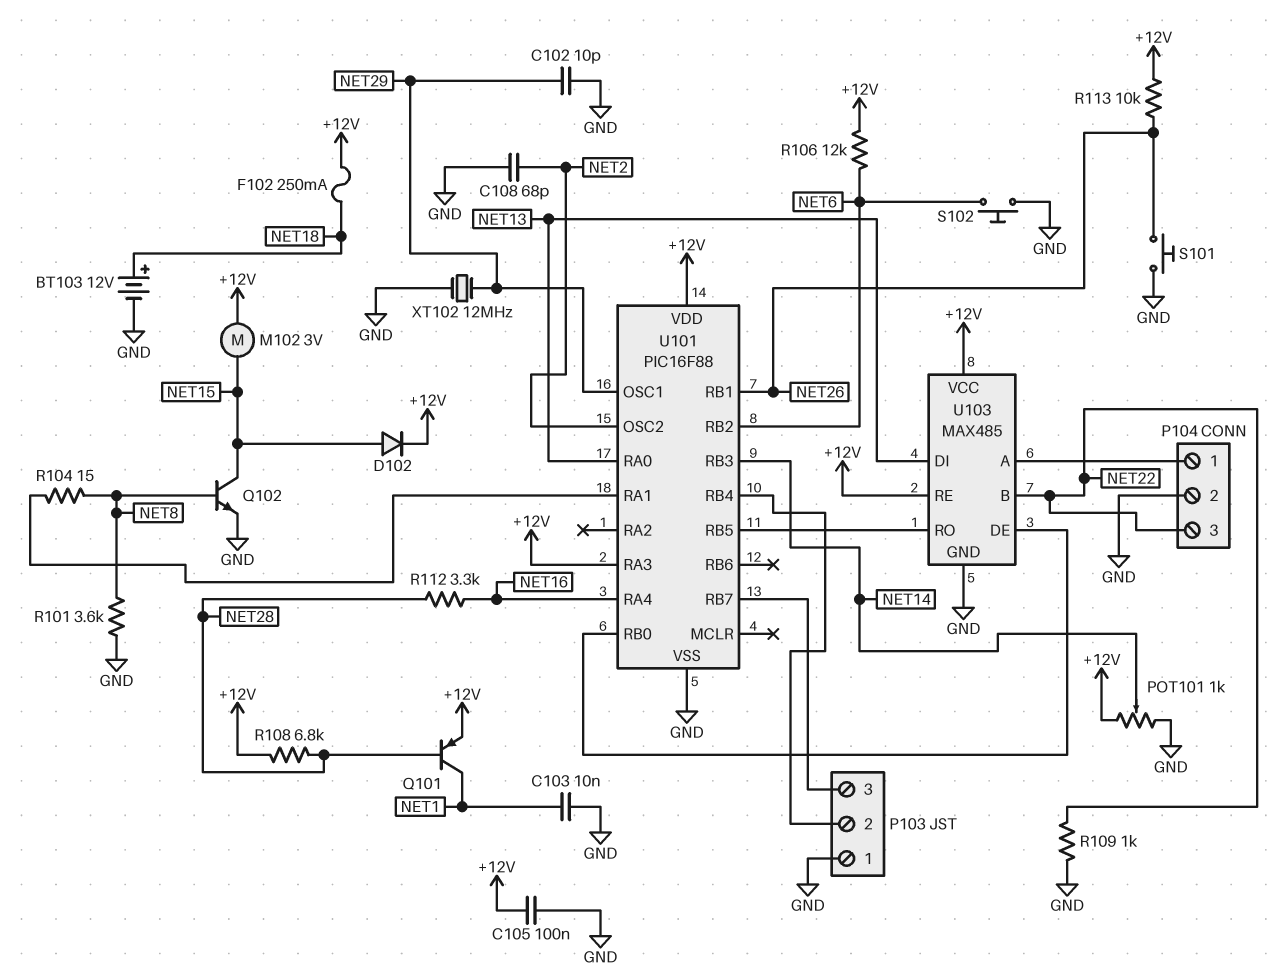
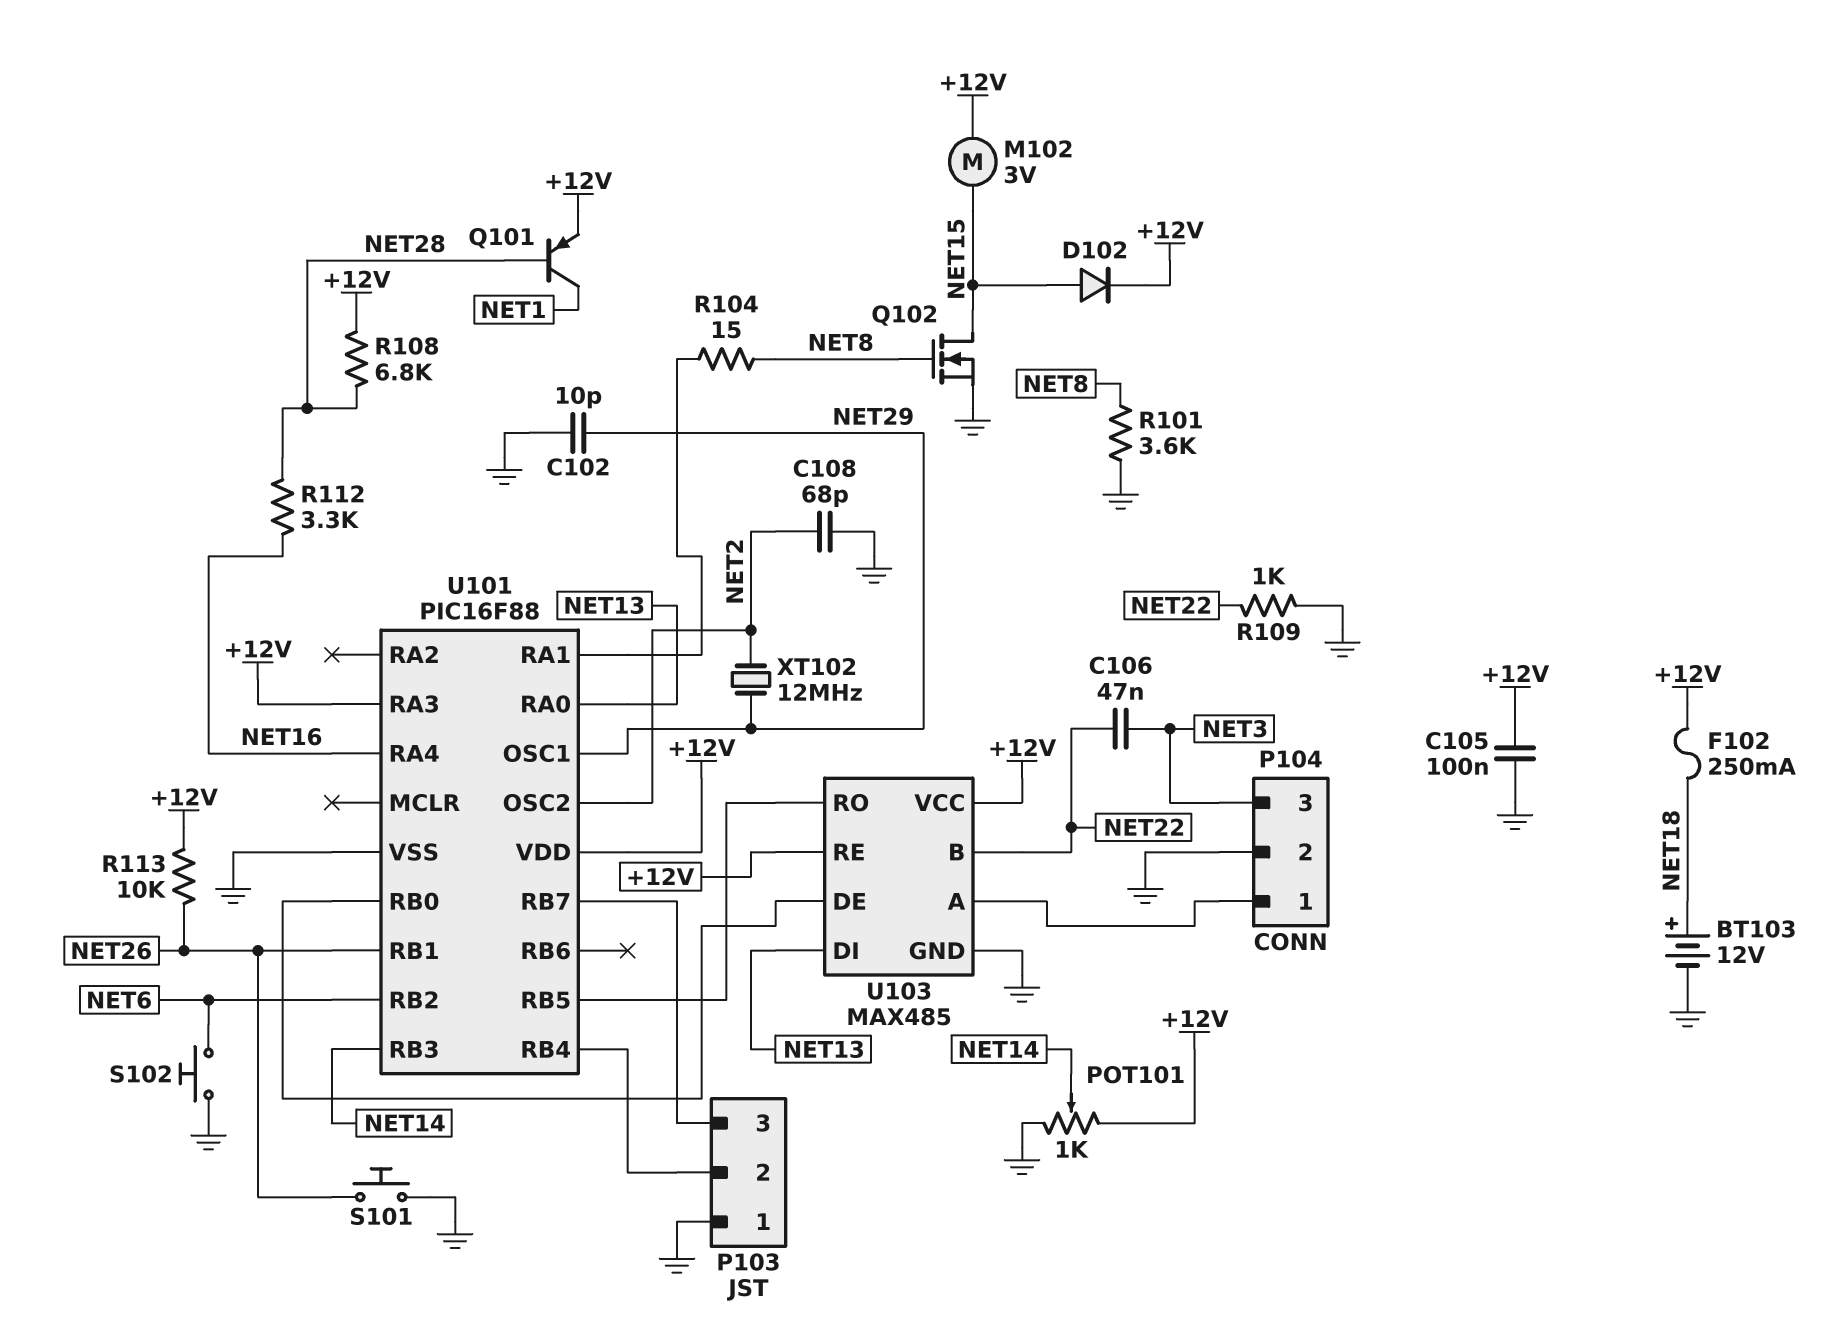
C103: 10nF (GND, NET1) -> none
C106: none -> 47nF (NET3, NET22)
P104 pin 3: NET22 -> NET3
Q102: NPN (B NET8, C NET15, E GND) -> NMOS (G NET8, D NET15, S GND)
R106: 12k (+12V, NET6) -> none
XT102: 12MHz (GND, NET29) -> 12MHz (NET2, NET29)

